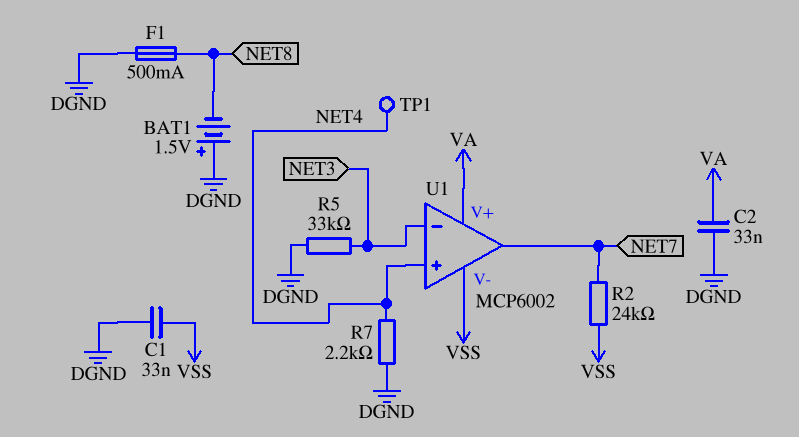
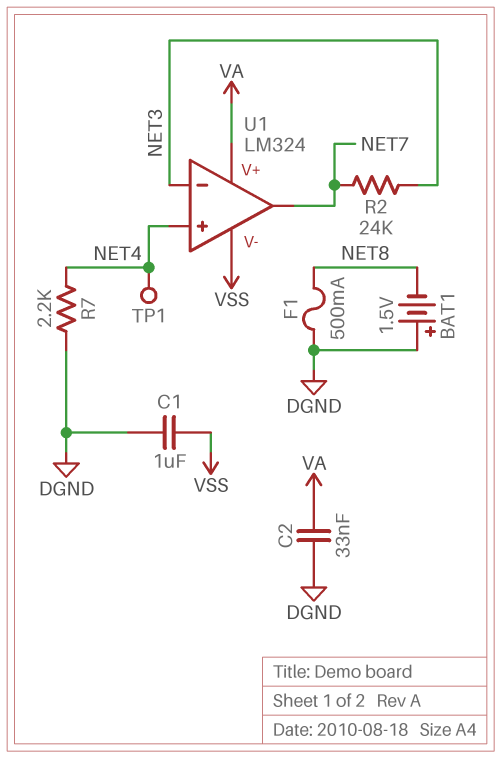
C1: 33nF (DGND, VSS) -> 1uF (DGND, VSS)
R2: 24k (NET7, VSS) -> 24k (NET3, NET7)
R5: 33k (DGND, NET3) -> none
U1: MCP6002 -> LM324

